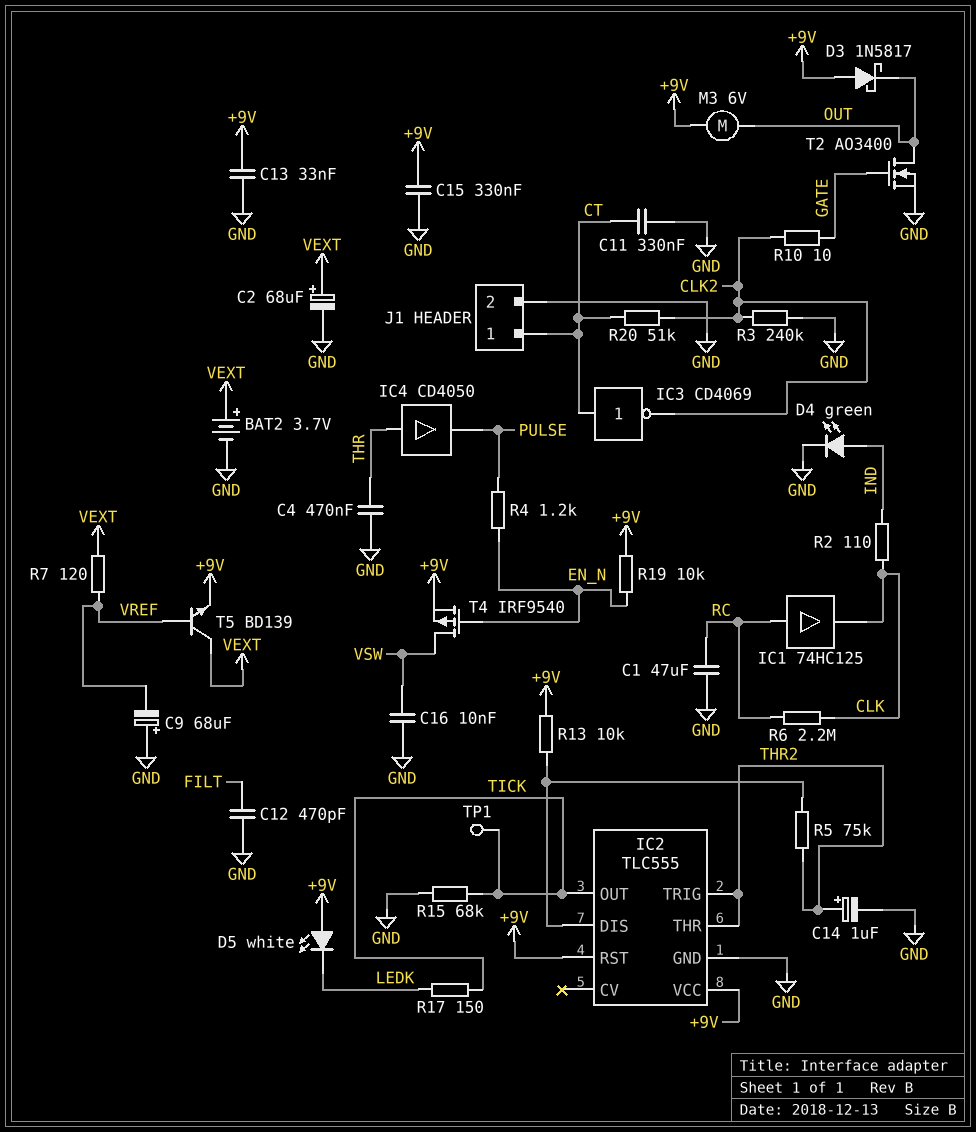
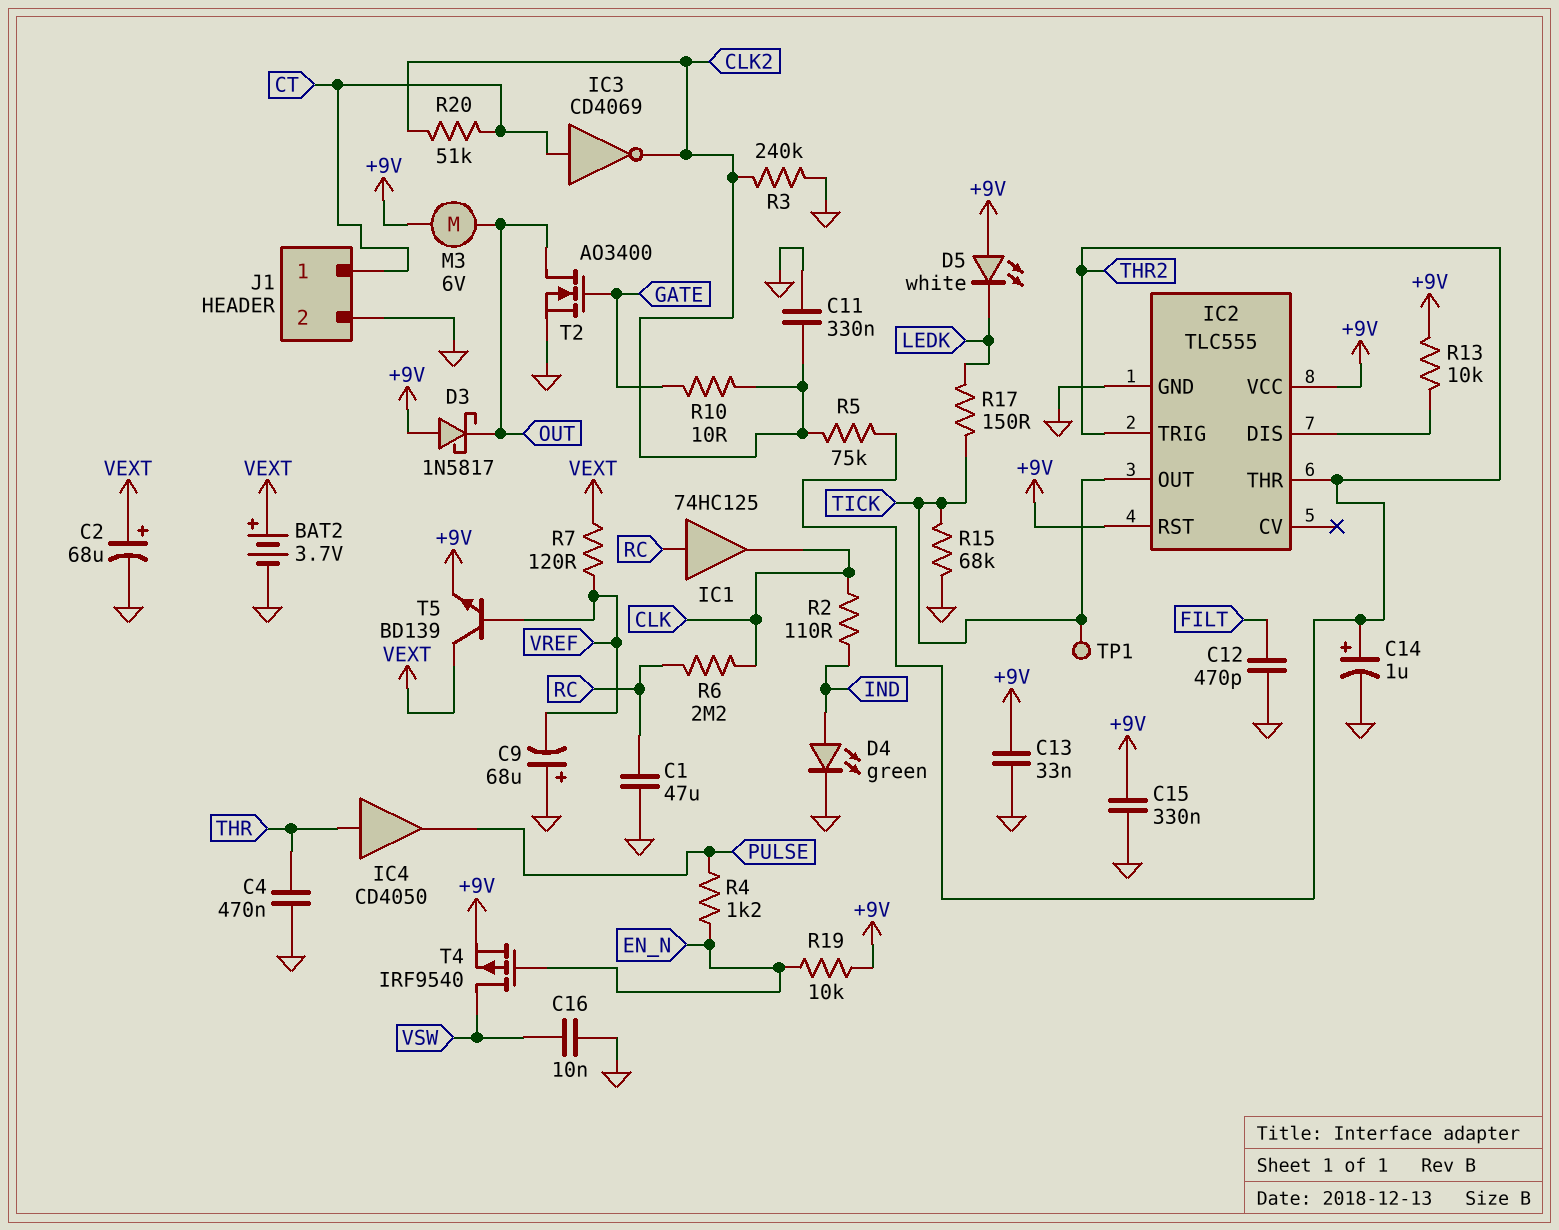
C11: 330nF (CT, GND) -> 330nF (CLK2, GND)
R5: 75k (IC2/DIS, THR2) -> 75k (CLK2, THR2)

